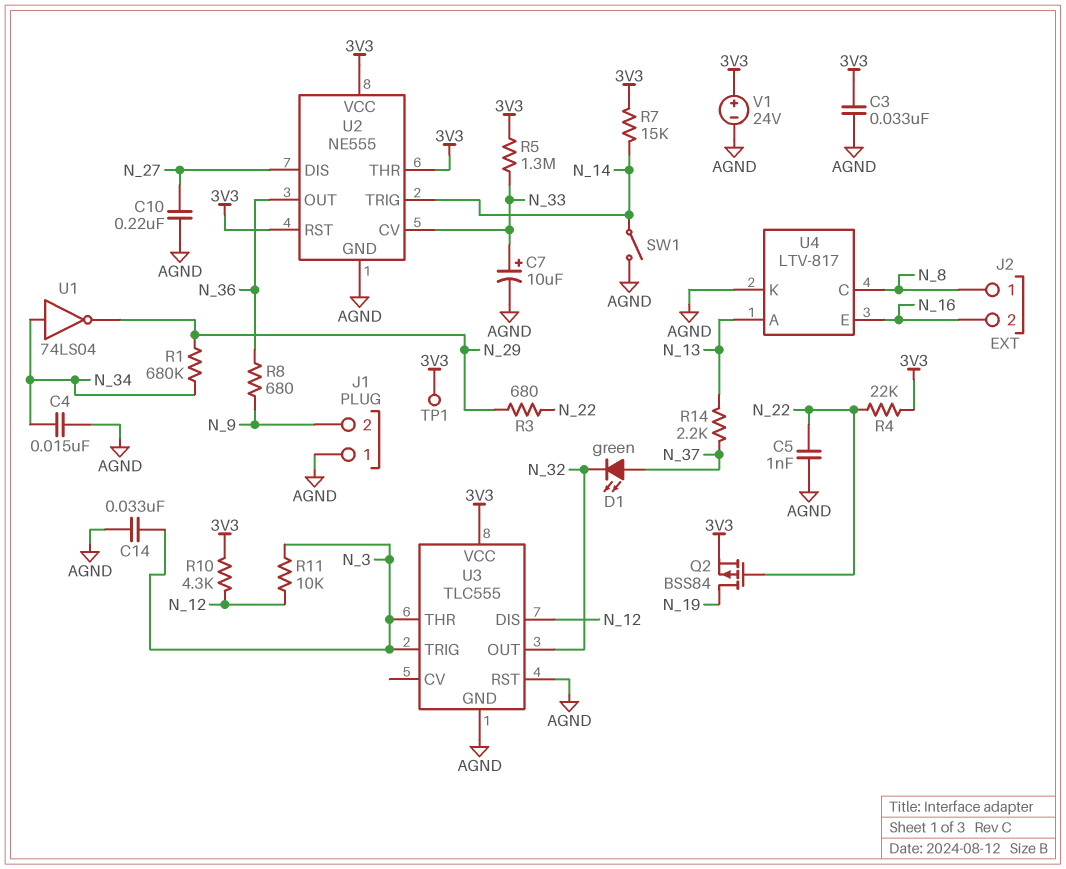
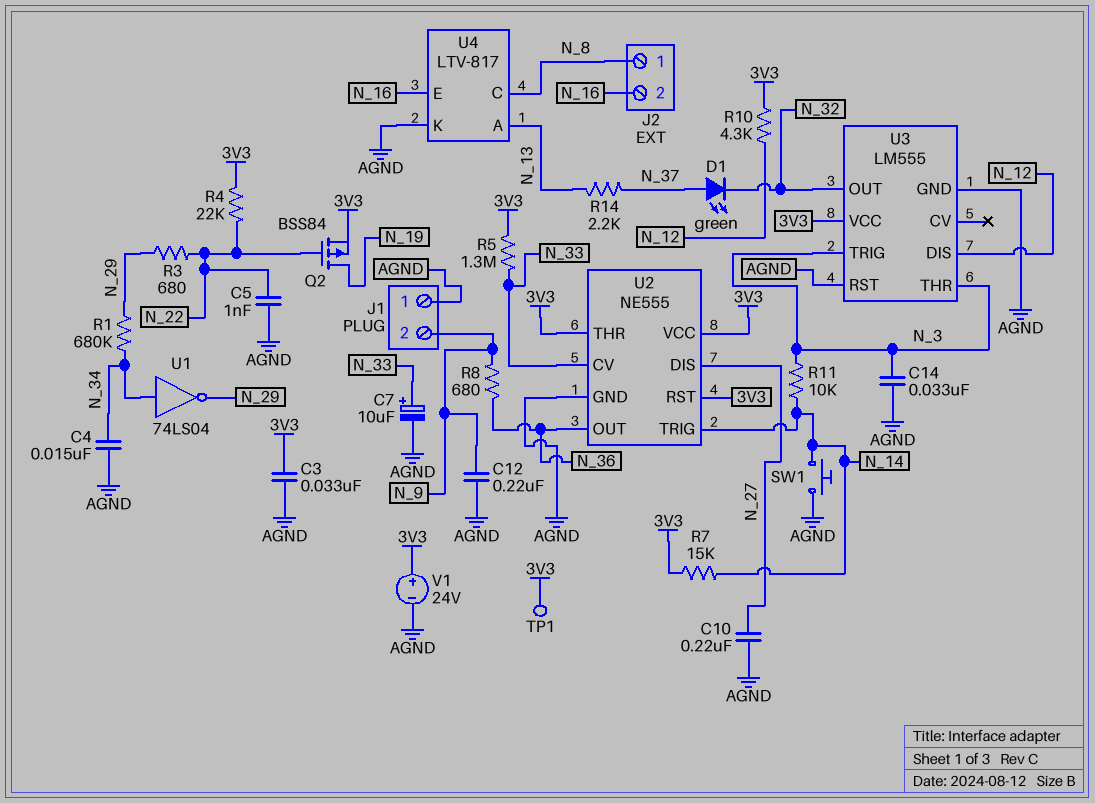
C12: none -> 220nF (AGND, N_9)
R11: 10k (N_3, N_12) -> 10k (N_3, N_14)
SW1: switch (AGND, N_14) -> button (AGND, N_14)
U3: TLC555 -> LM555

